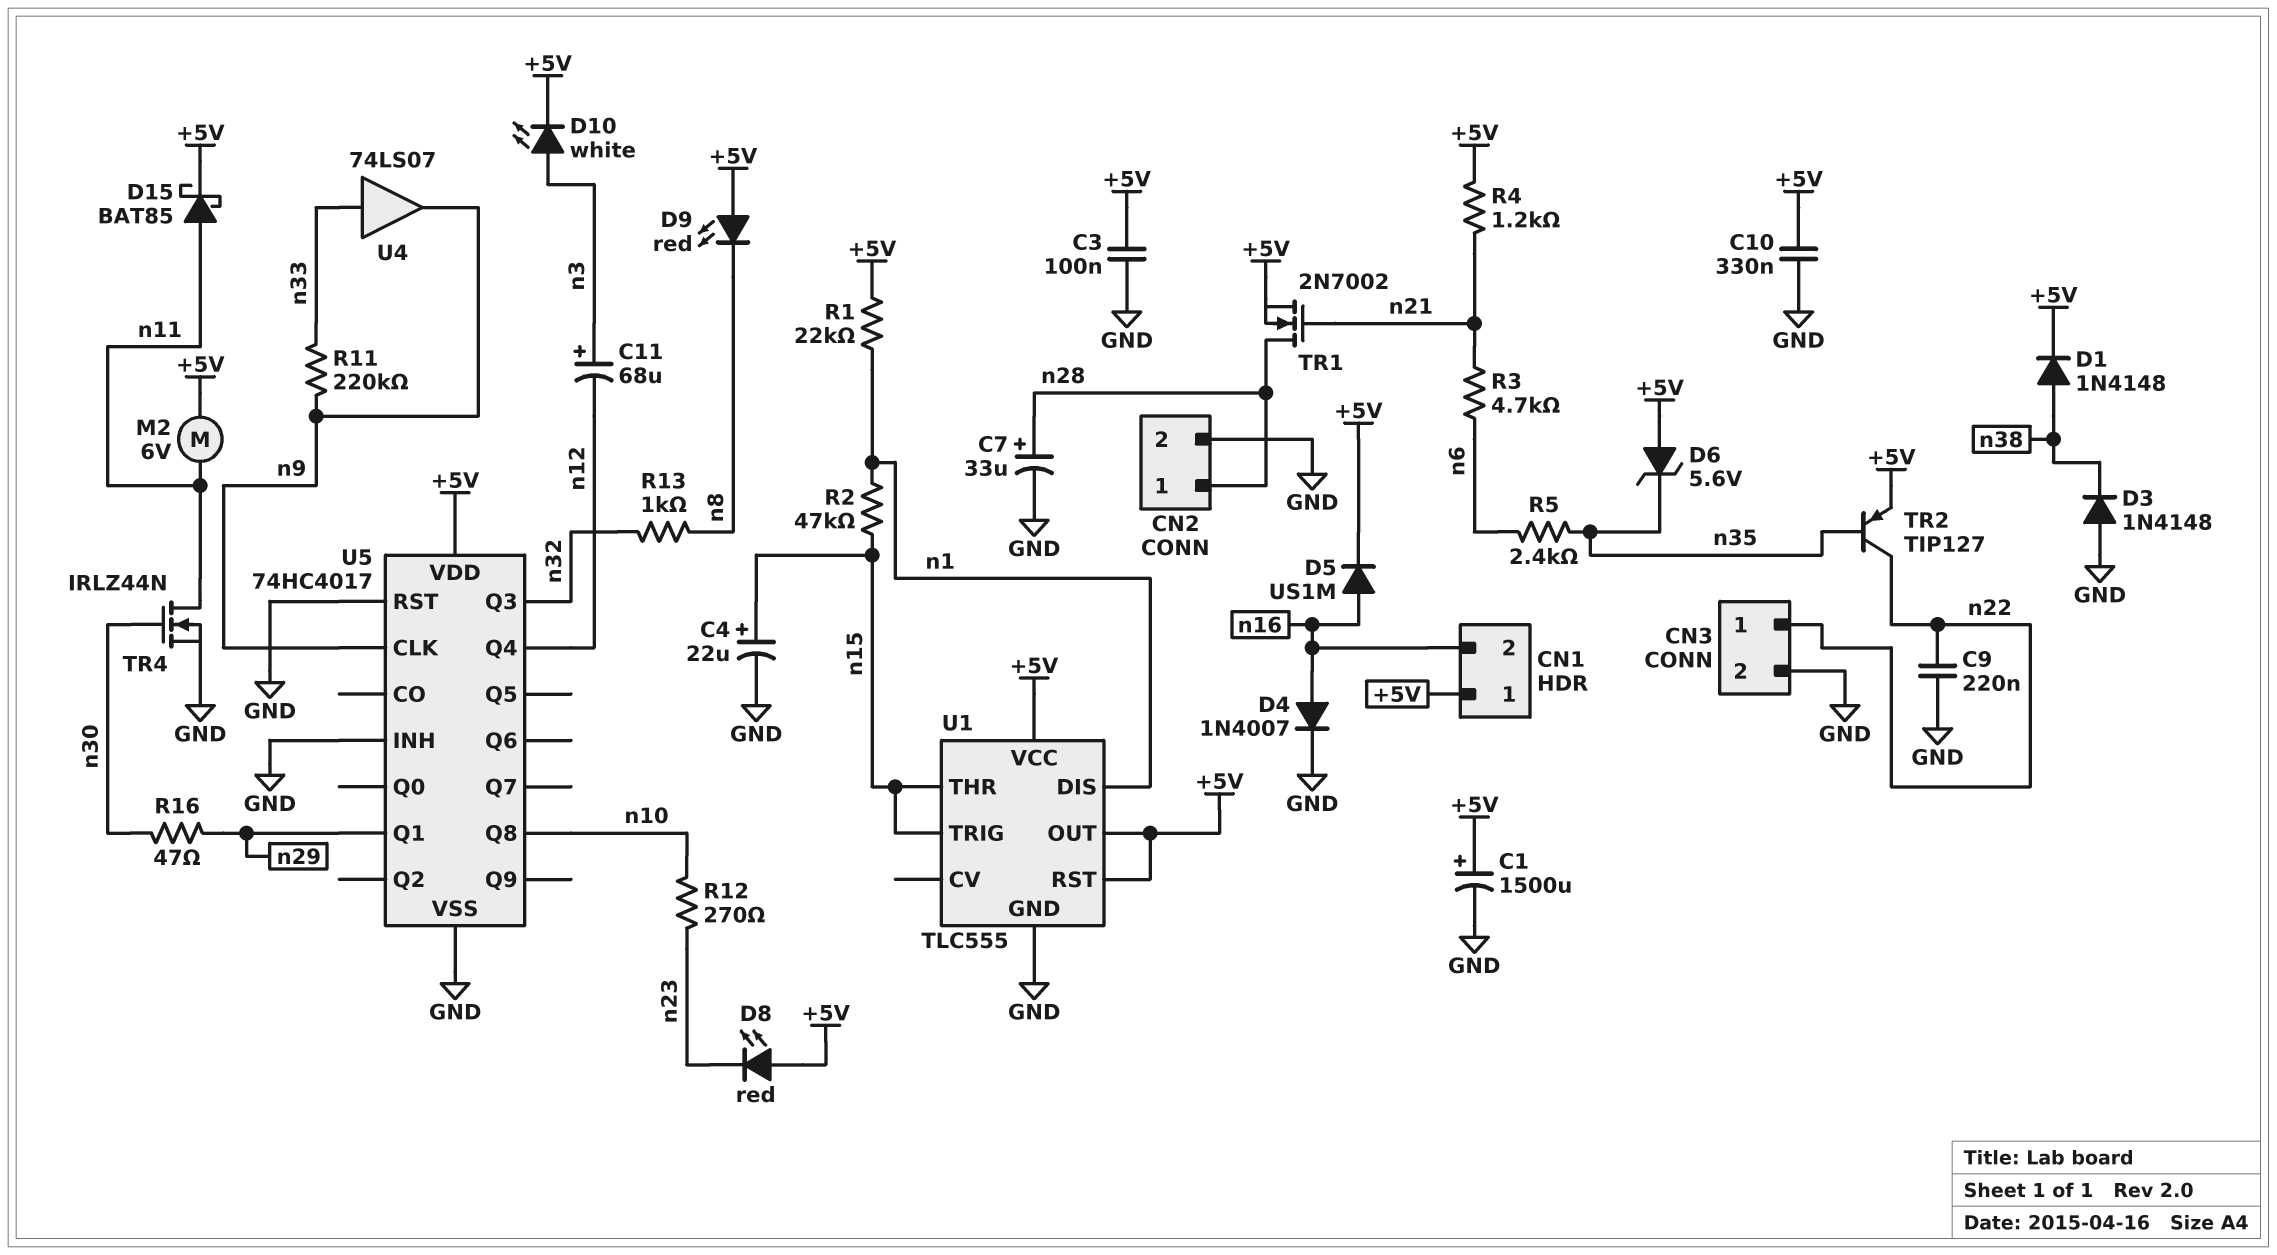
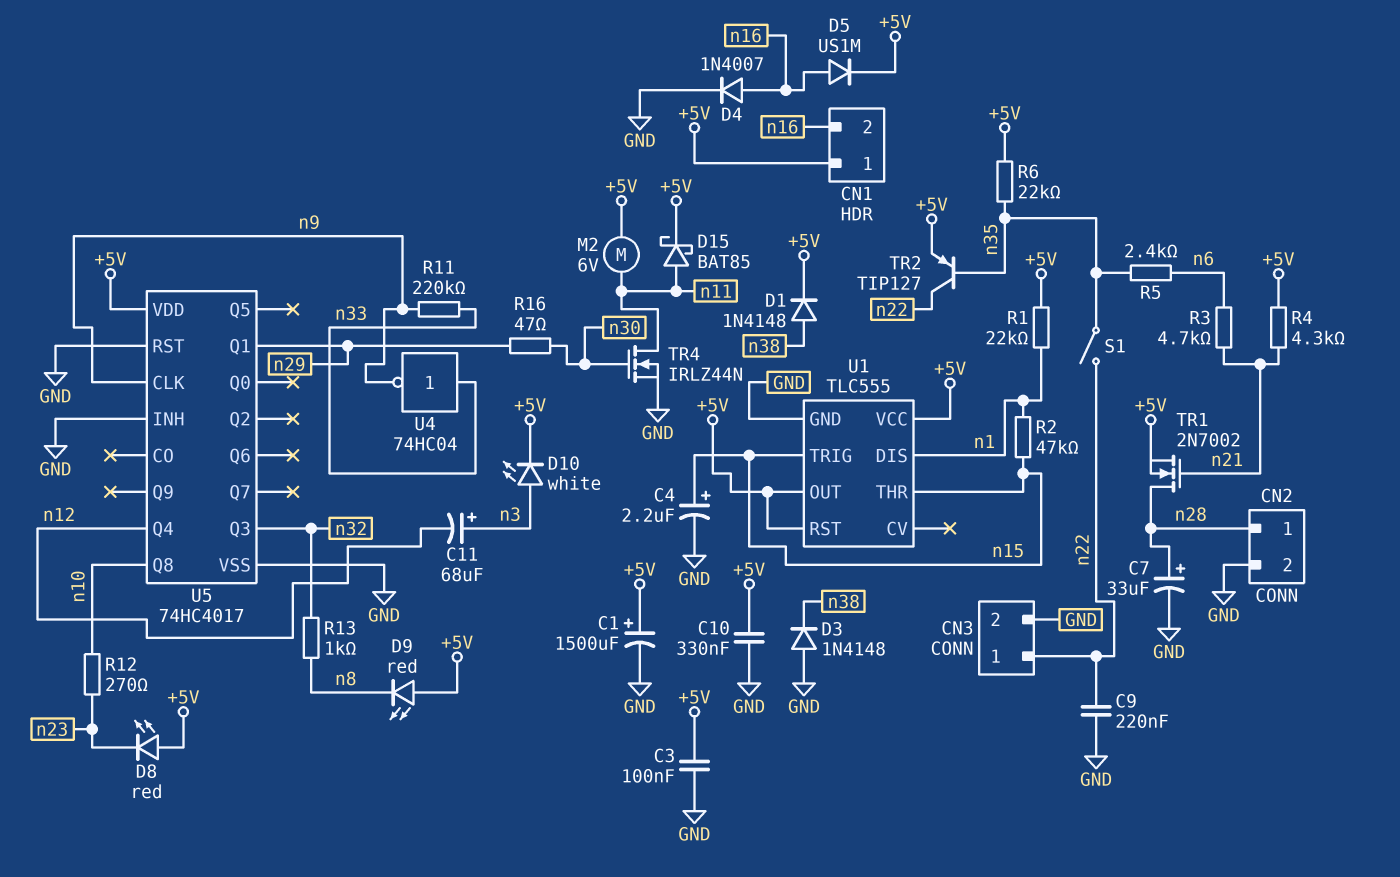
C4: 22uF (plus n15, minus GND) -> 2.2uF (plus n15, minus GND)
D6: zener 5.6V (A +5V, K n35) -> none
R4: 1.2k (+5V, n21) -> 4.3k (+5V, n21)
R6: none -> 22k (+5V, n35)
S1: none -> switch (n22, n35)
U4: buffer 74LS07 (in n33, out n9) -> NOT 74HC04 (in n33, out n9)

